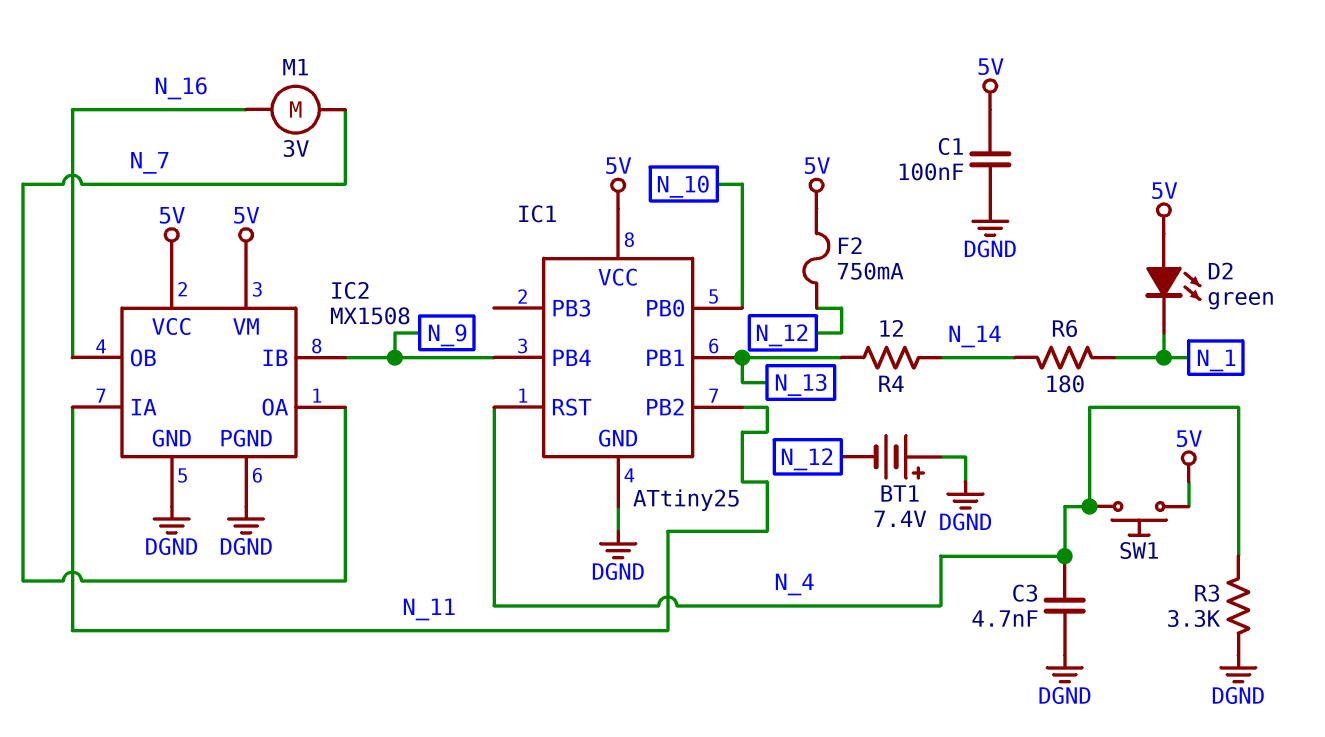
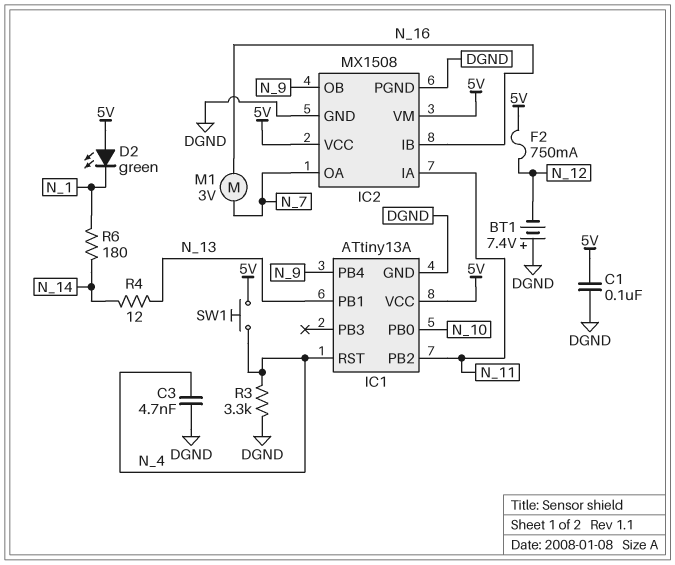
IC1: ATtiny25 -> ATtiny13A
IC2 pin IB: N_9 -> N_16
IC2 pin OB: N_16 -> N_9

